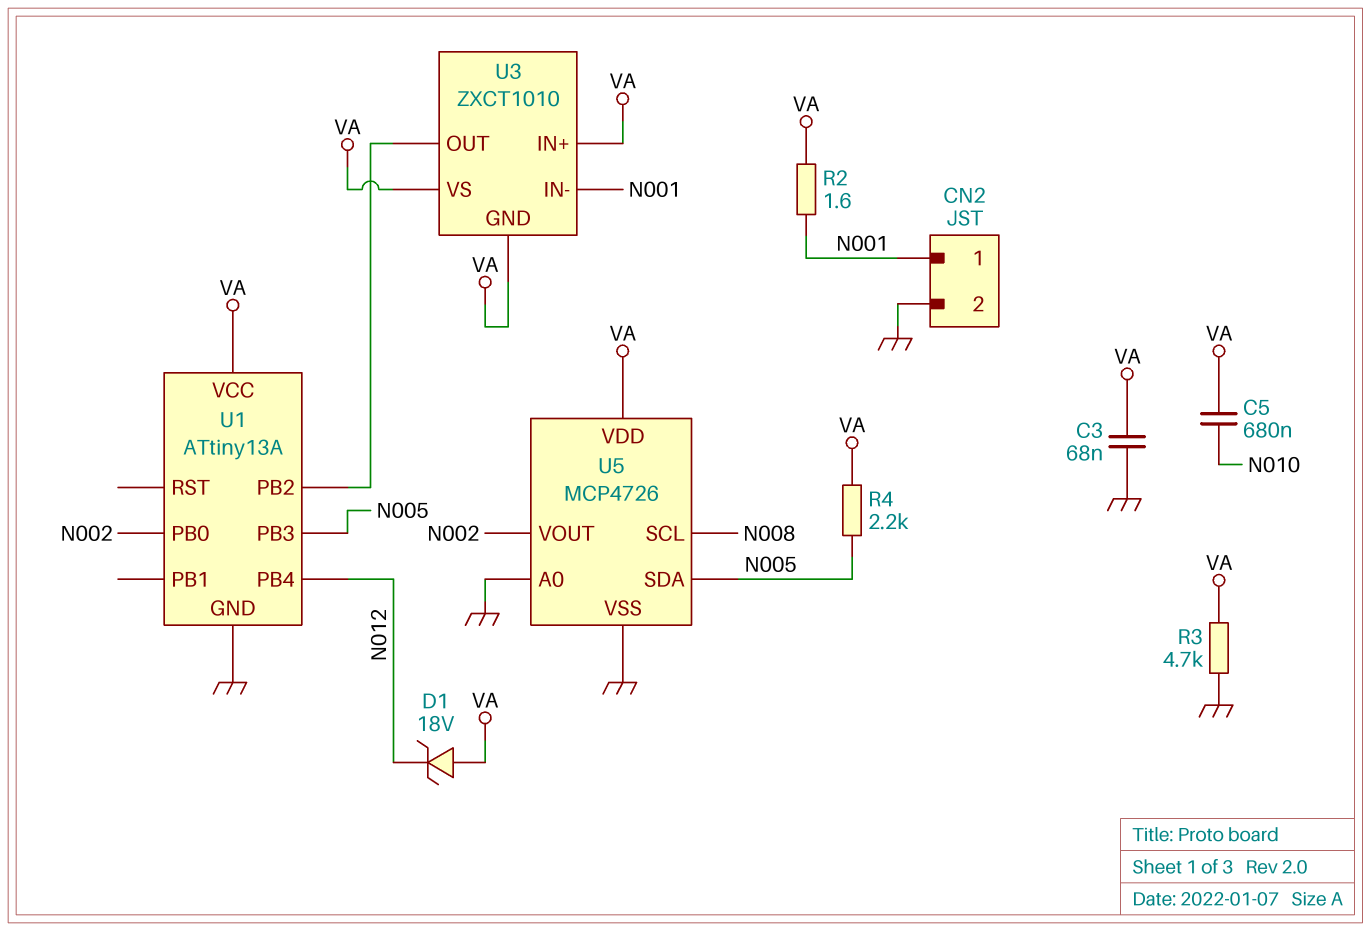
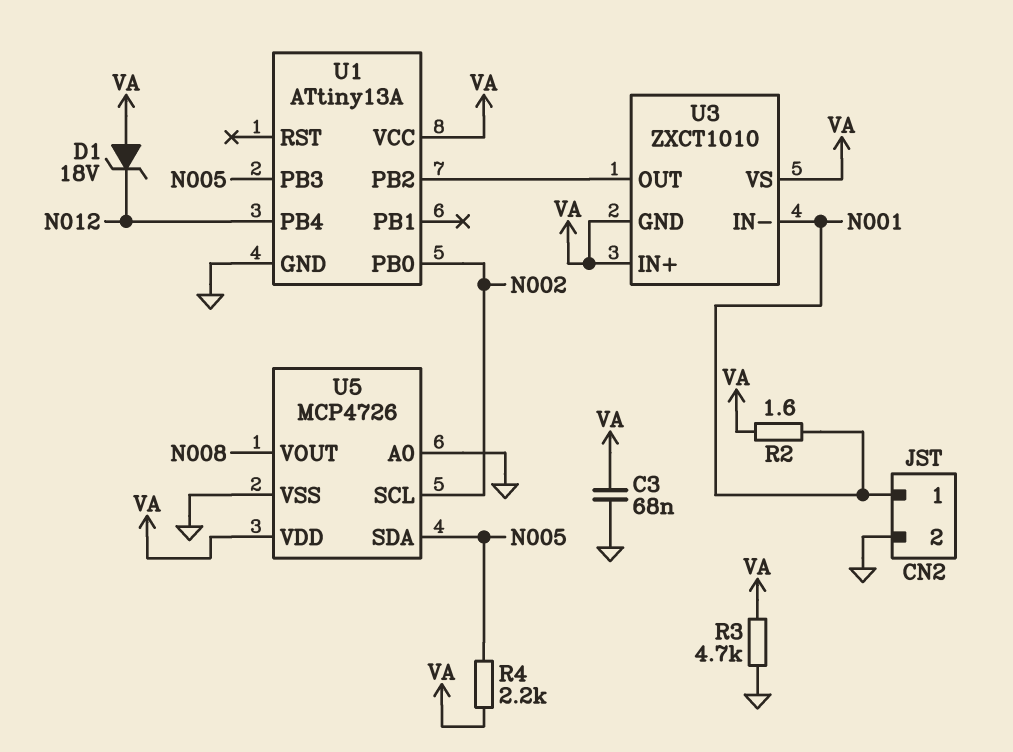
C5: 680nF (N010, VA) -> none
U5 pin SCL: N008 -> N002
U5 pin VOUT: N002 -> N008

